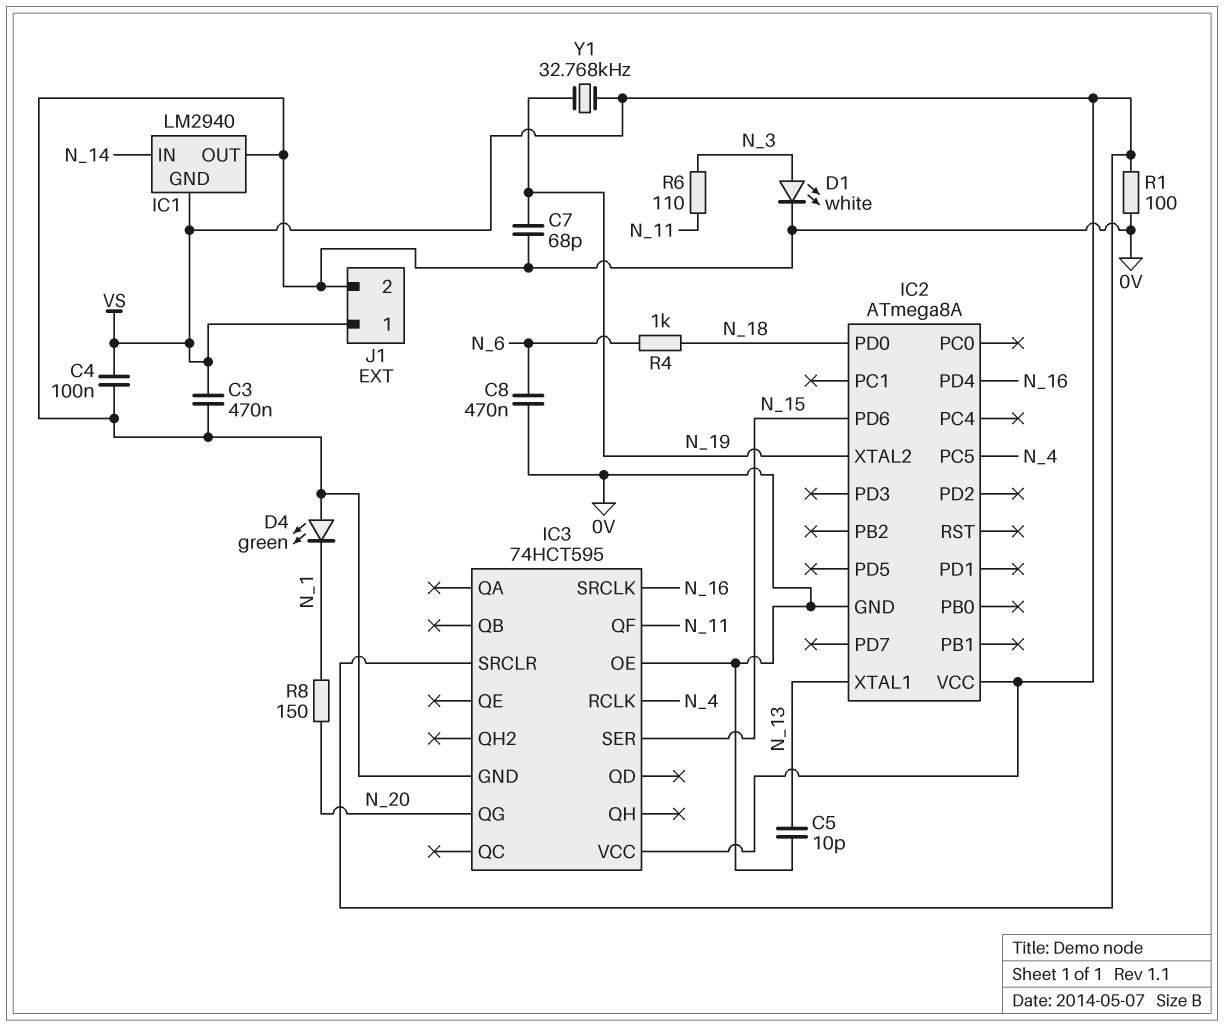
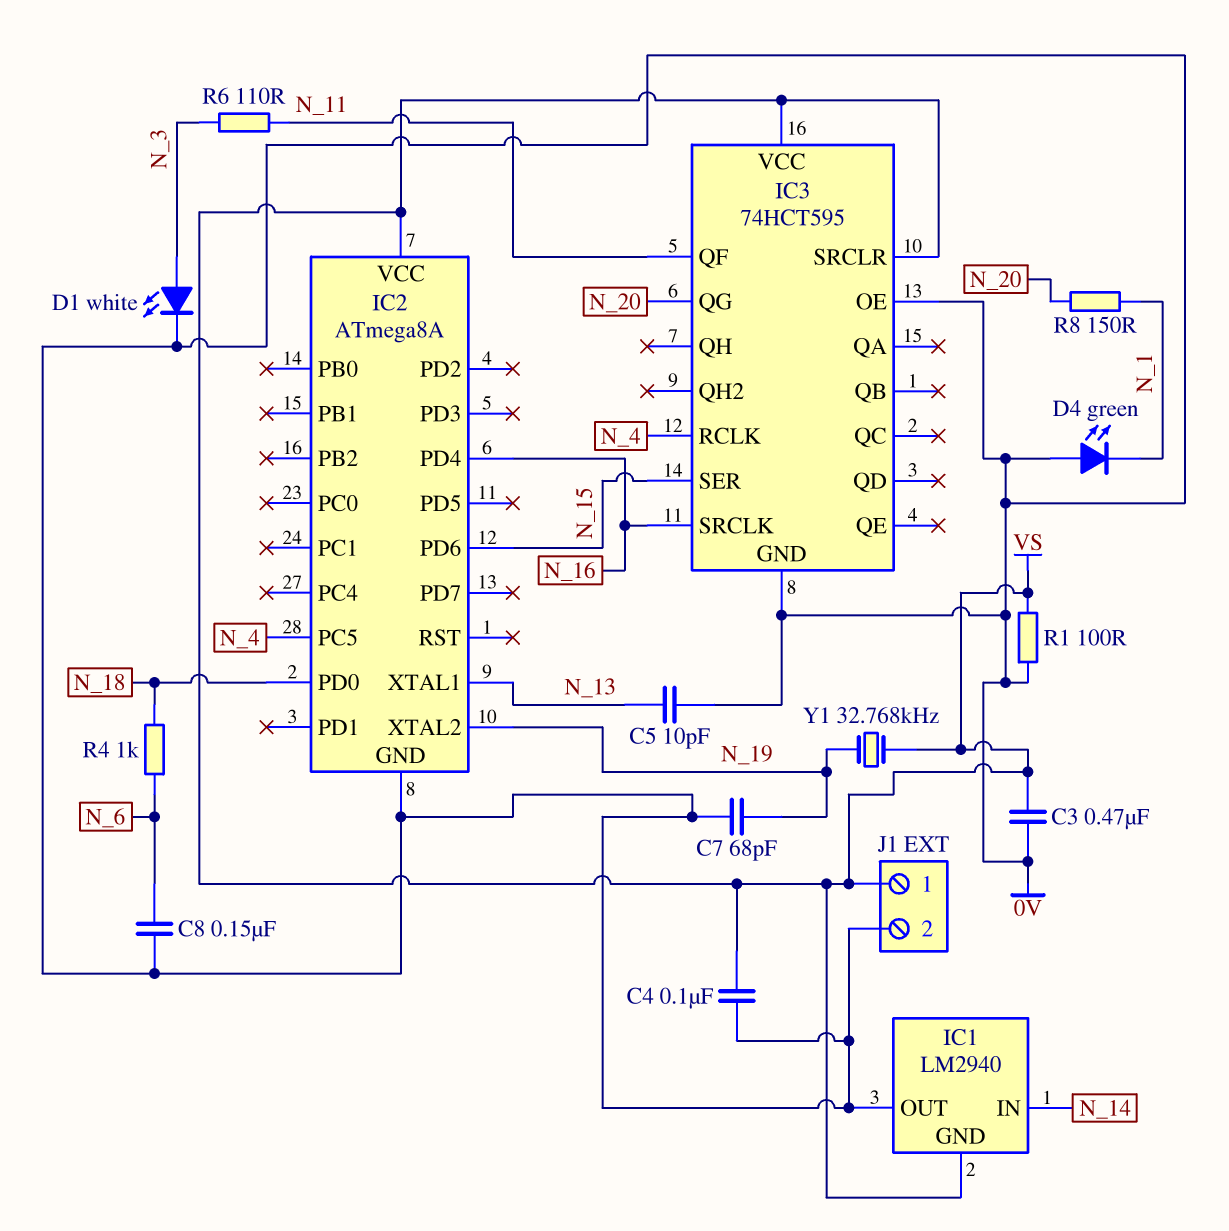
C8: 470nF (0V, N_6) -> 150nF (0V, N_6)

